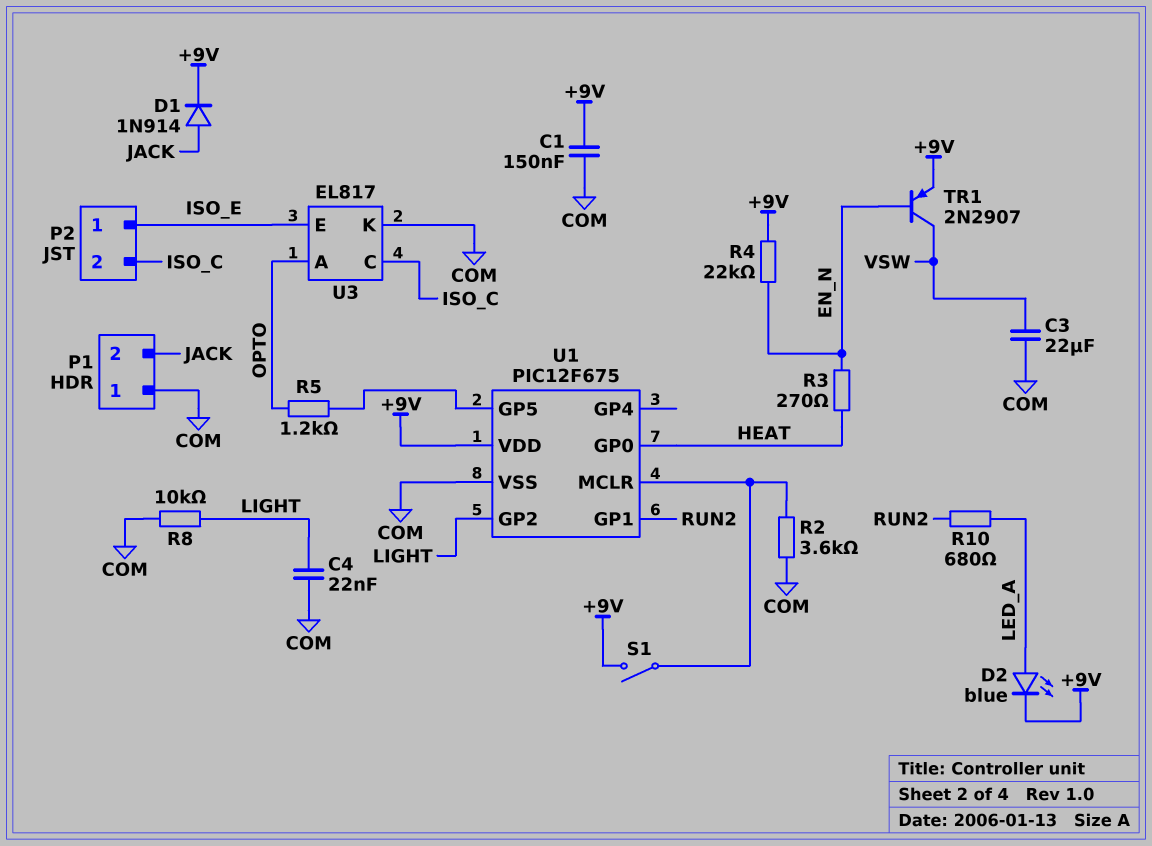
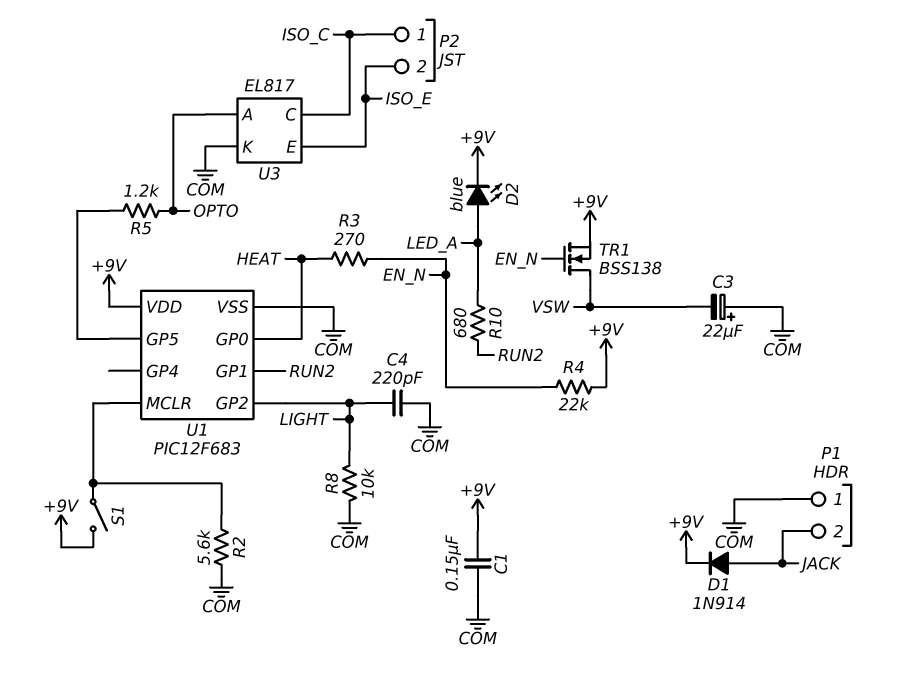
C3: 22uF (COM, VSW) -> 22uF (plus COM, minus VSW)
C4: 22nF (COM, LIGHT) -> 220pF (COM, LIGHT)
P2 pin 1: ISO_E -> ISO_C
P2 pin 2: ISO_C -> ISO_E
R2: 3.6k (COM, U1/MCLR) -> 5.6k (COM, U1/MCLR)
TR1: PNP 2N2907 (B EN_N, C VSW, E +9V) -> NMOS BSS138 (G EN_N, D VSW, S +9V)
U1: PIC12F675 -> PIC12F683

